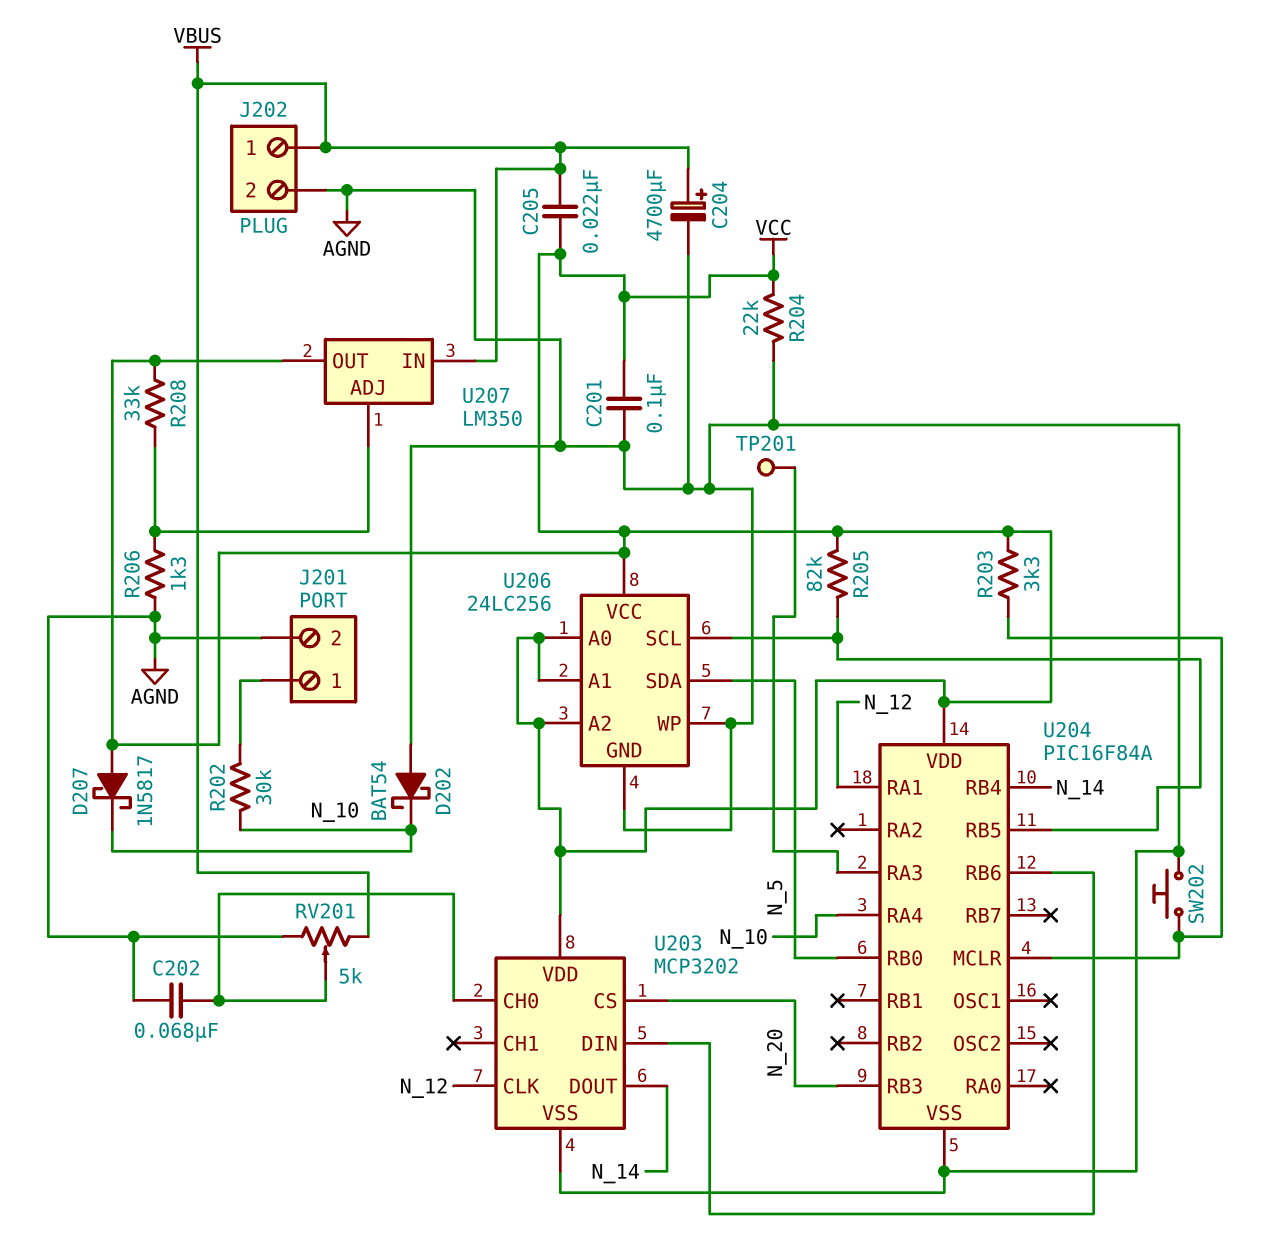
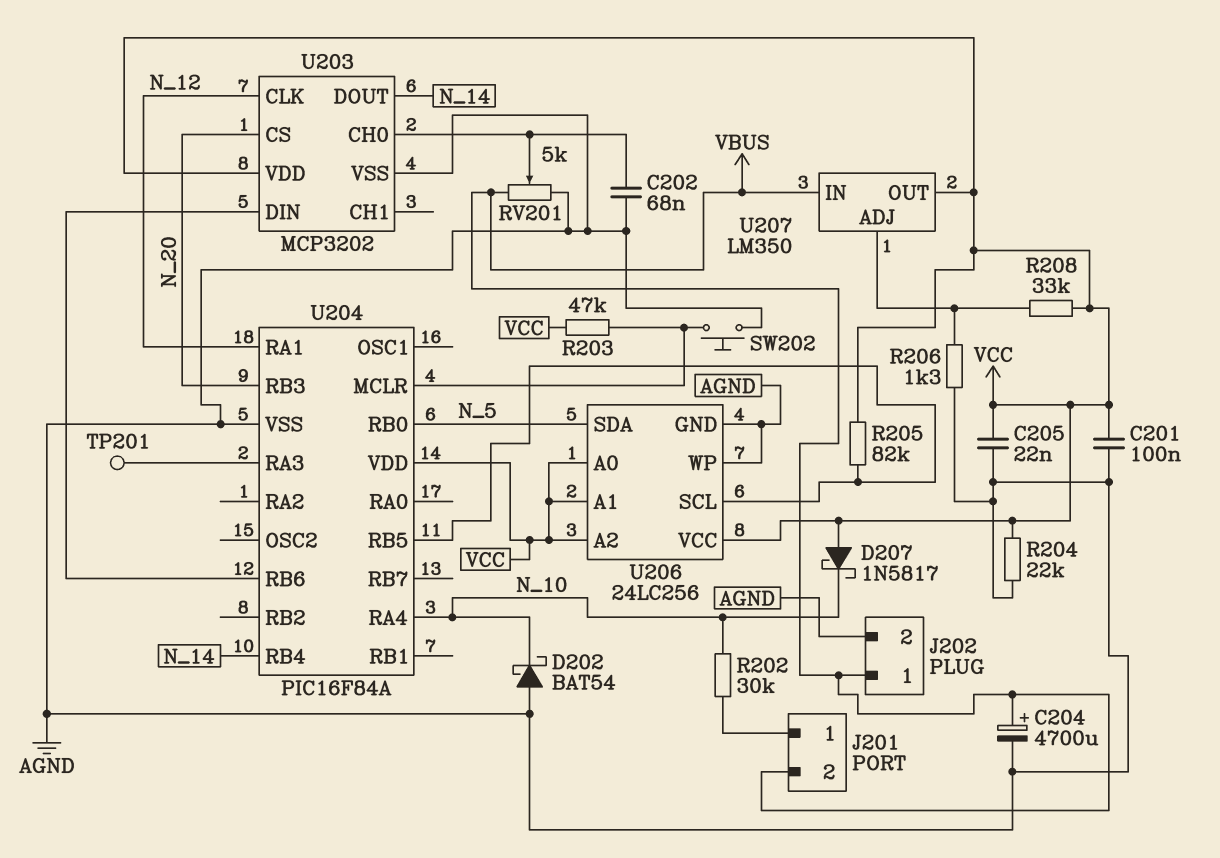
C205: 22nF (VBUS, VCC) -> 22nF (AGND, VCC)
J201 pin 2: AGND -> VBUS
R203: 3.3k (U204/MCLR, VCC) -> 47k (U204/MCLR, VCC)

